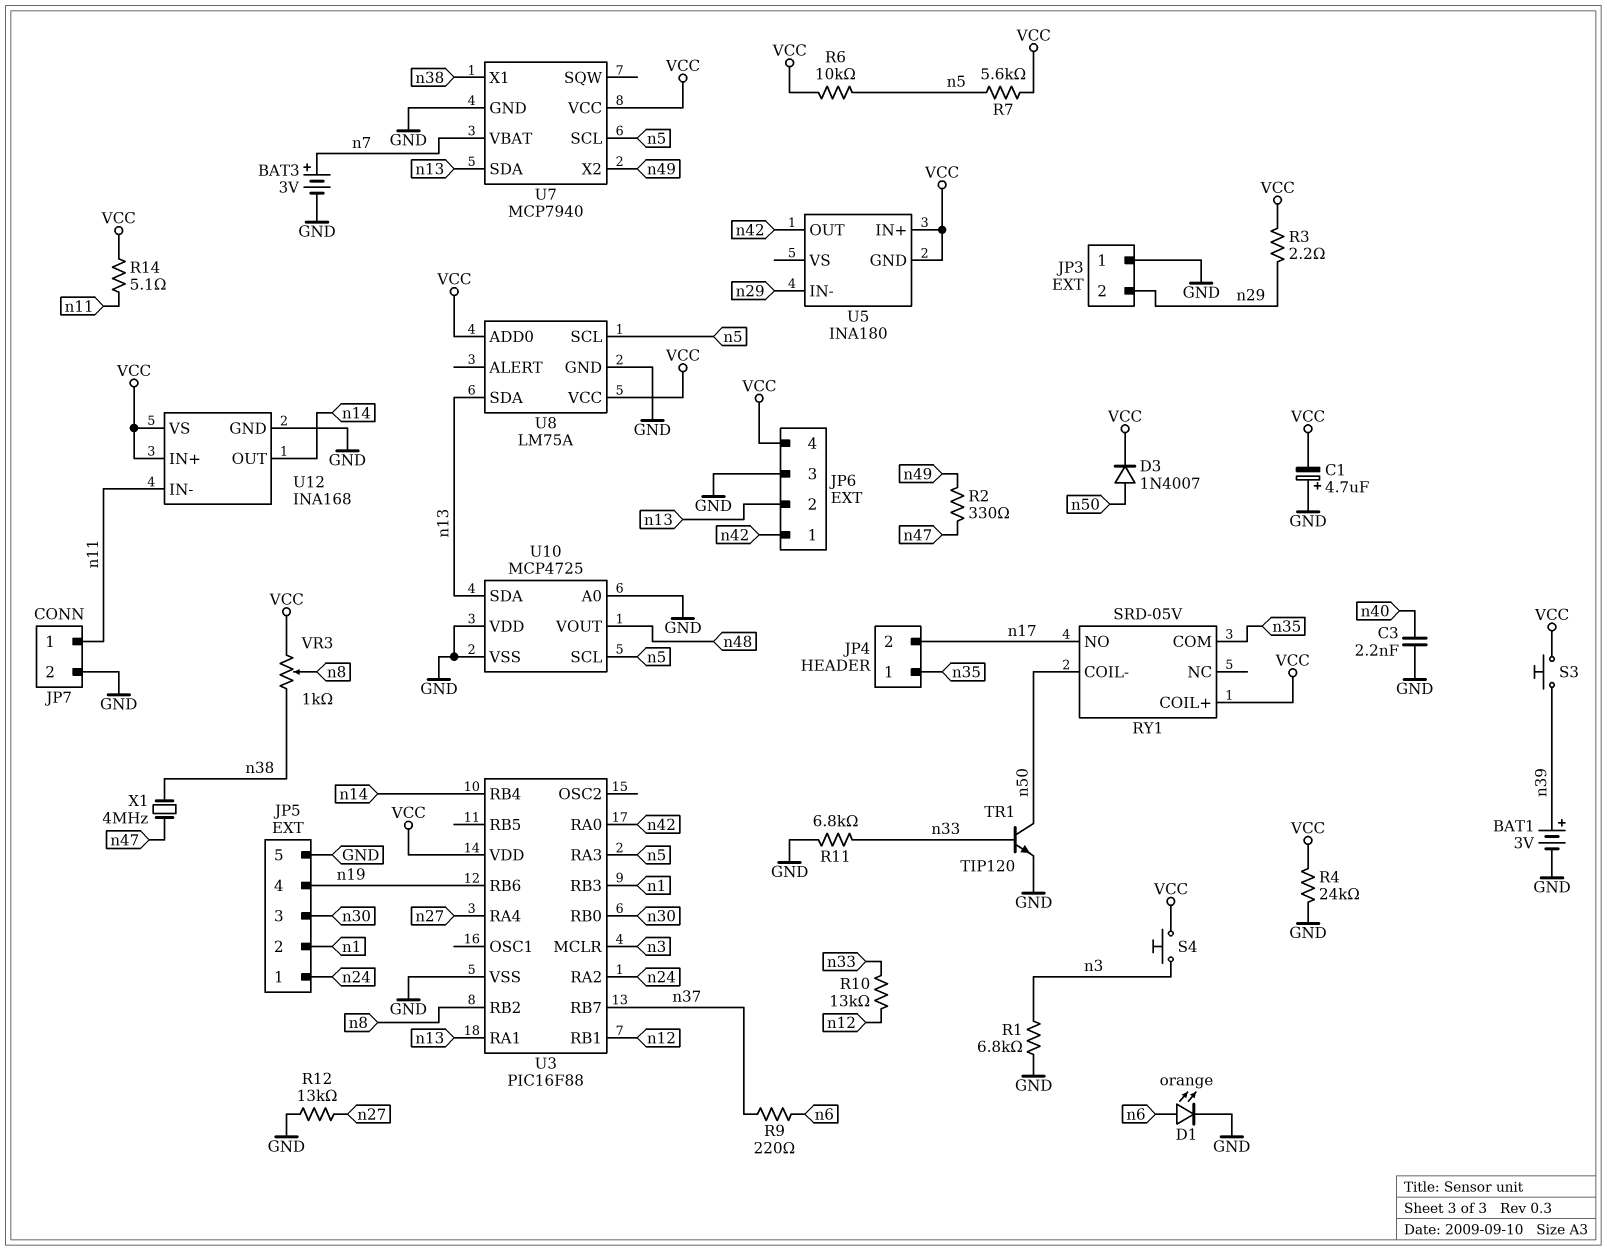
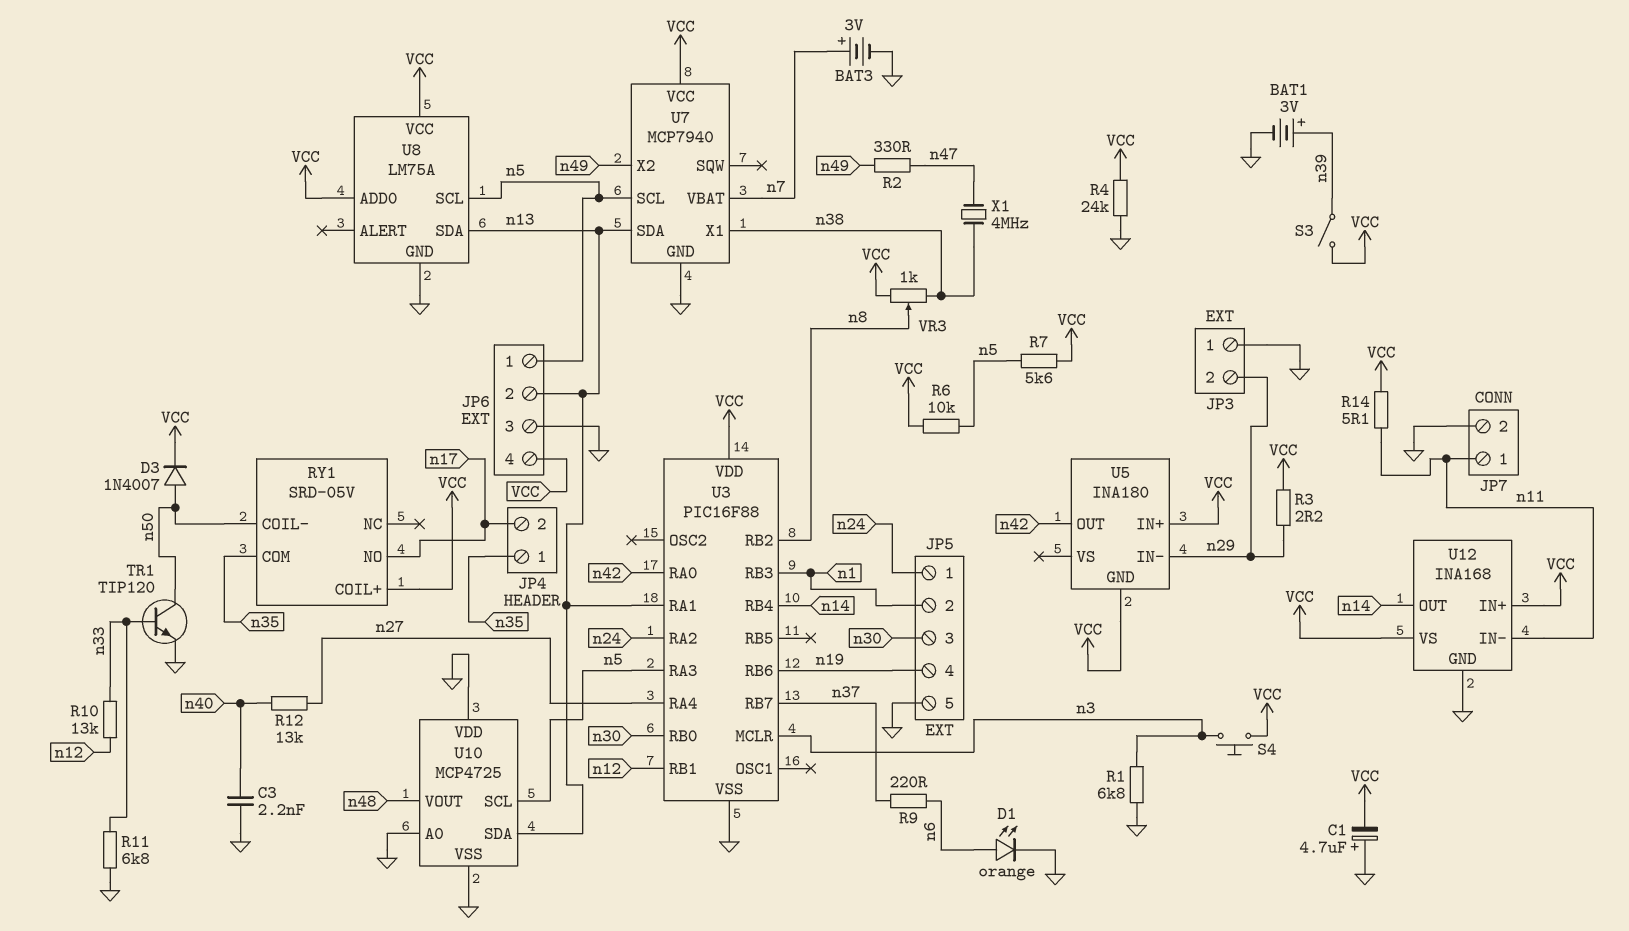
JP6 pin 1: n42 -> n5
R12: 13k (GND, n27) -> 13k (n27, n40)
S3: button (VCC, n39) -> switch (VCC, n39)

